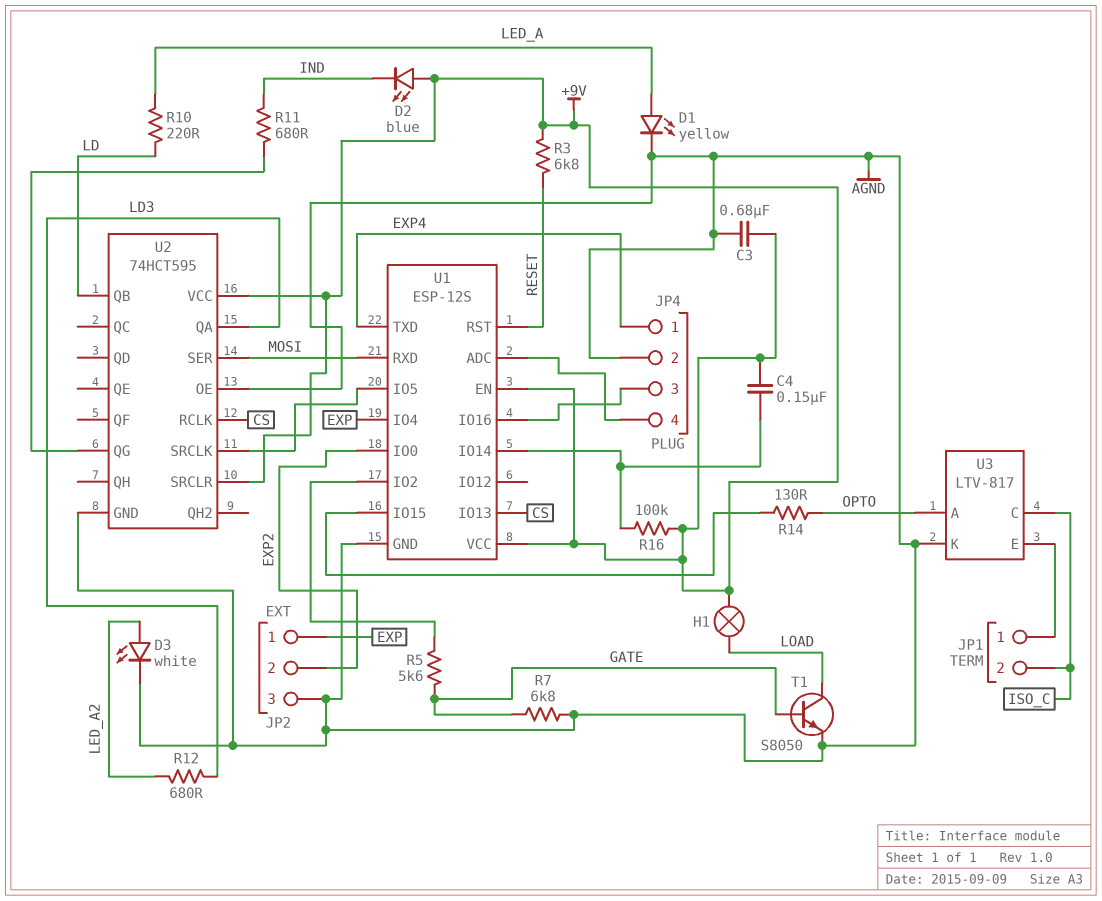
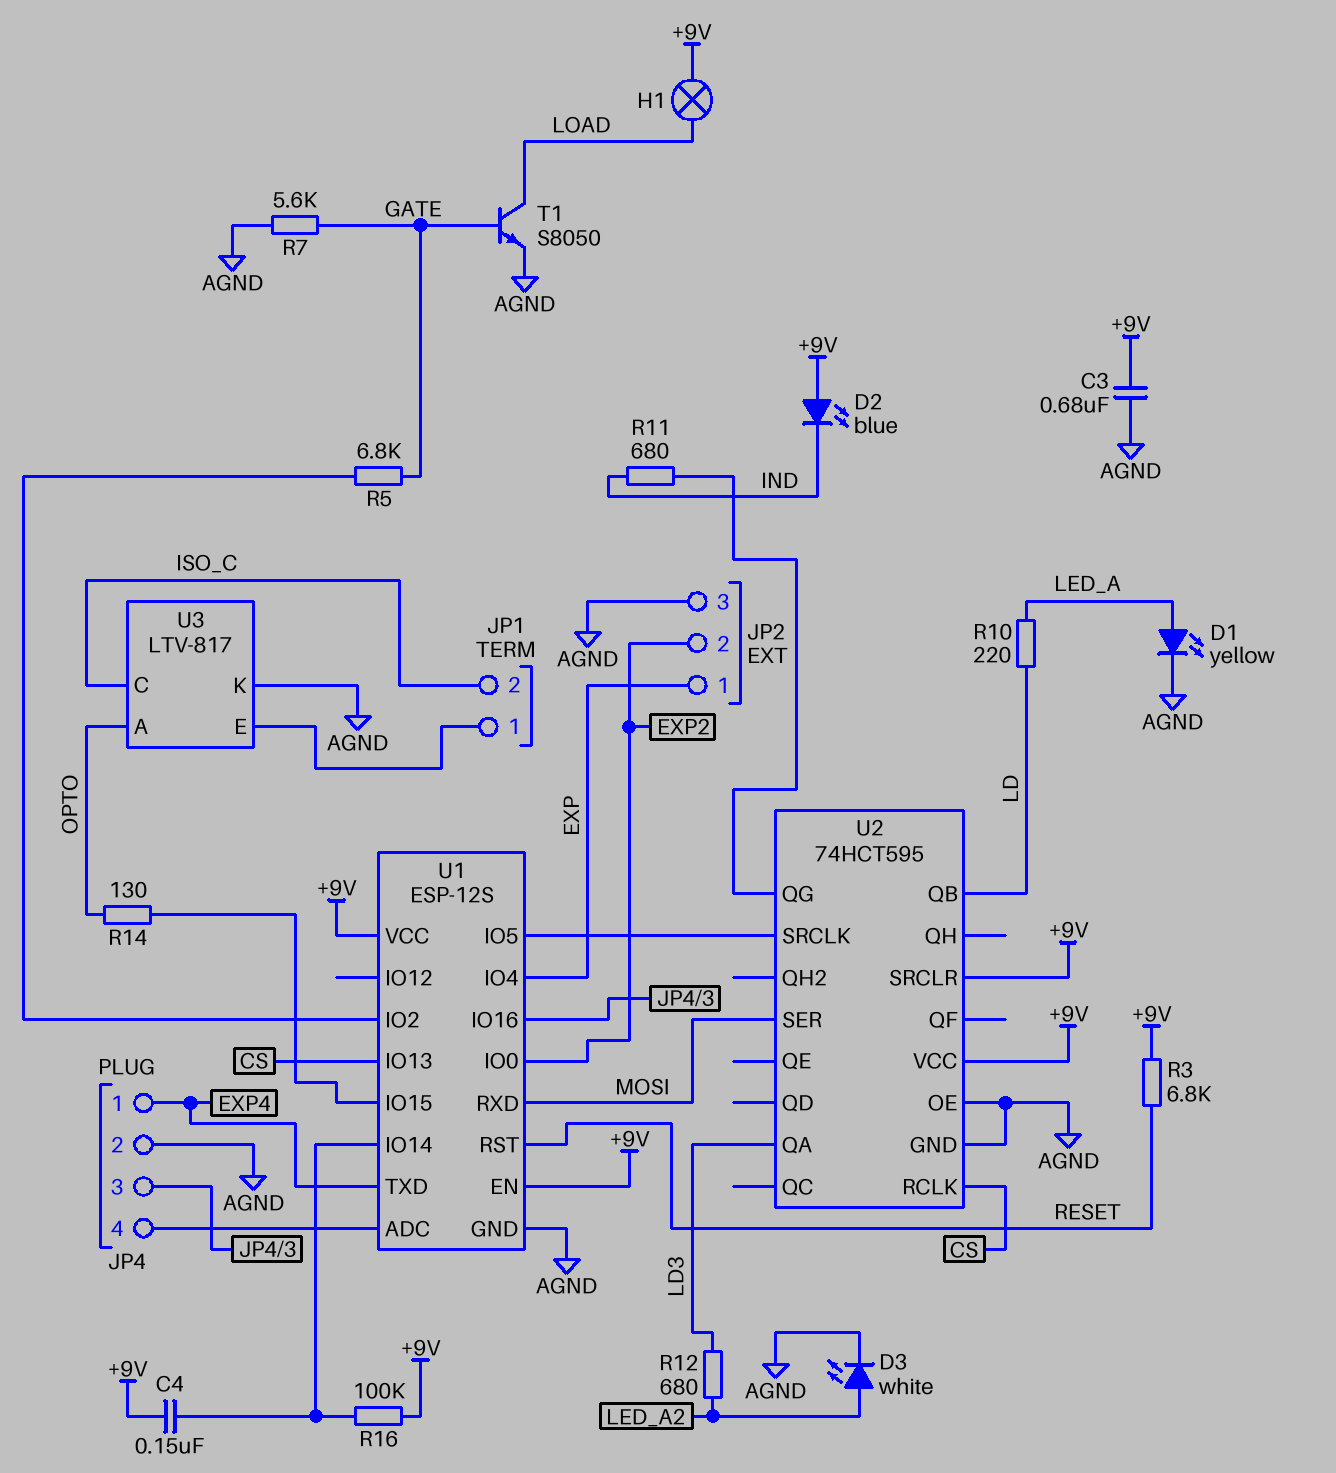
R5: 5.6k (GATE, U1/IO2) -> 6.8k (GATE, U1/IO2)
R7: 6.8k (AGND, GATE) -> 5.6k (AGND, GATE)

